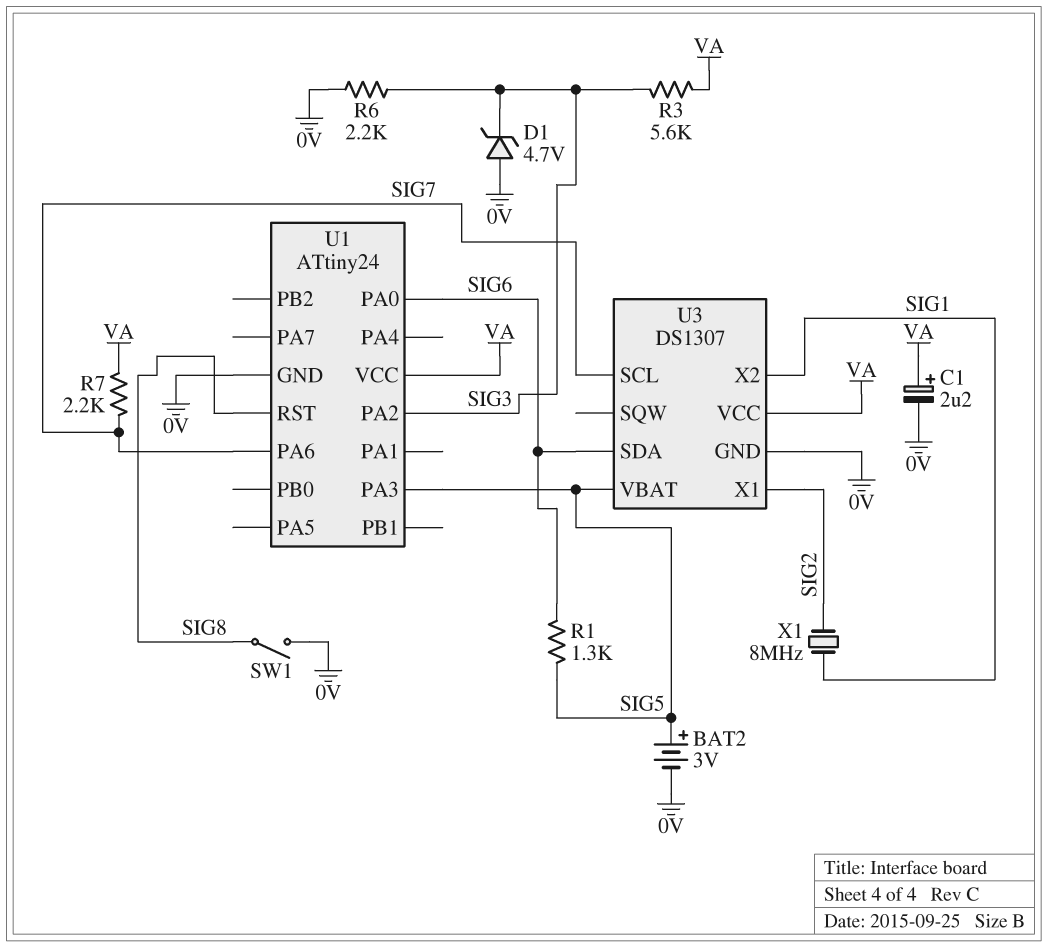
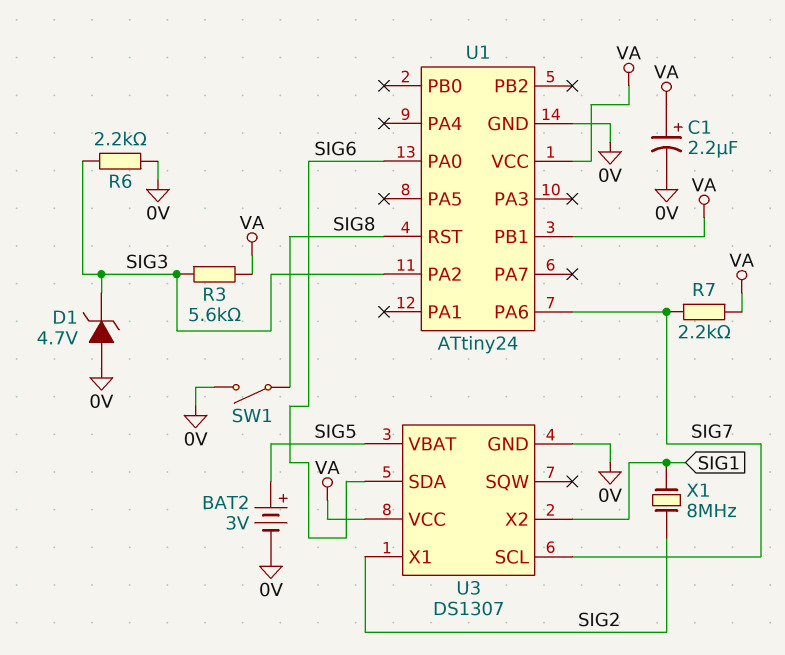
R1: 1.3k (SIG5, SIG6) -> none
U1 pin PA3: SIG5 -> none
U1 pin PB1: none -> VA

